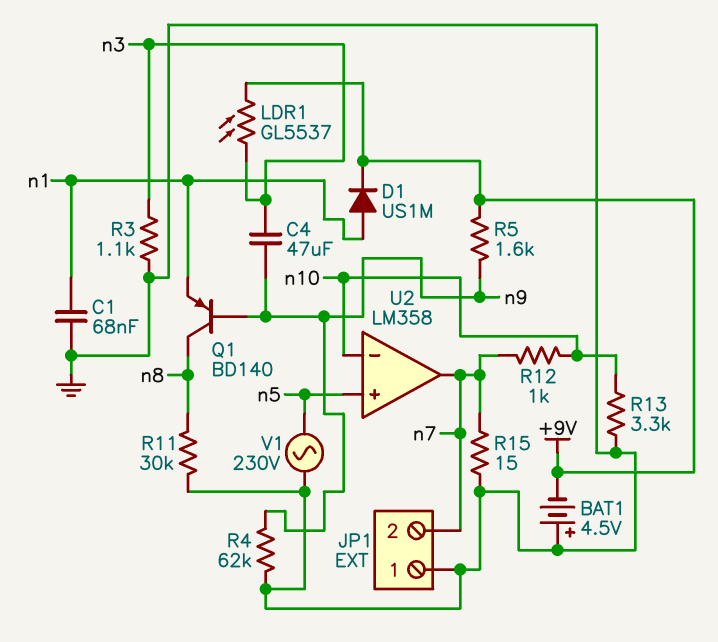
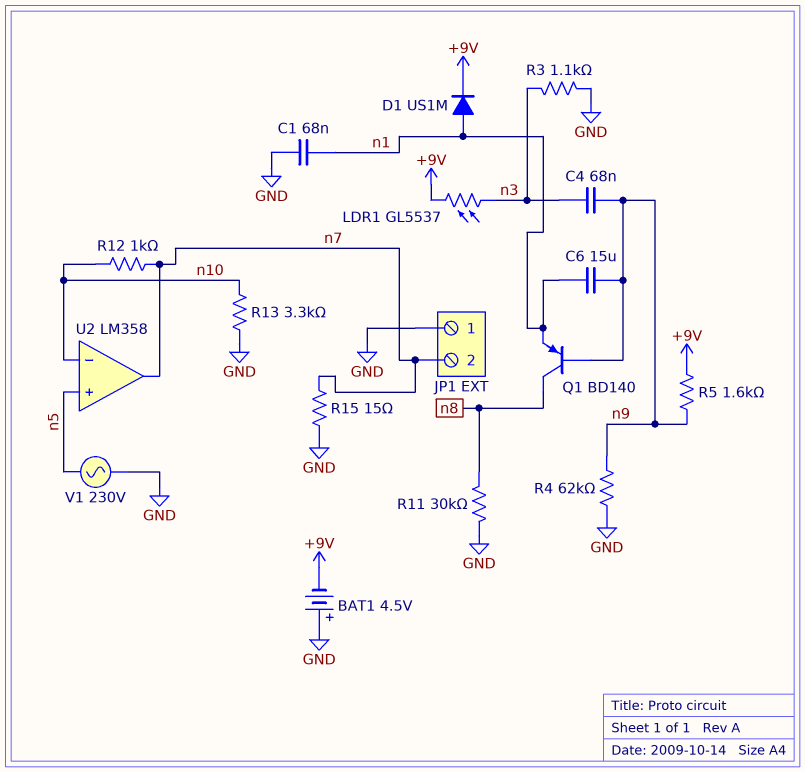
C4: 47uF (n3, n9) -> 68nF (n3, n9)
C6: none -> 15uF (n1, n9)

